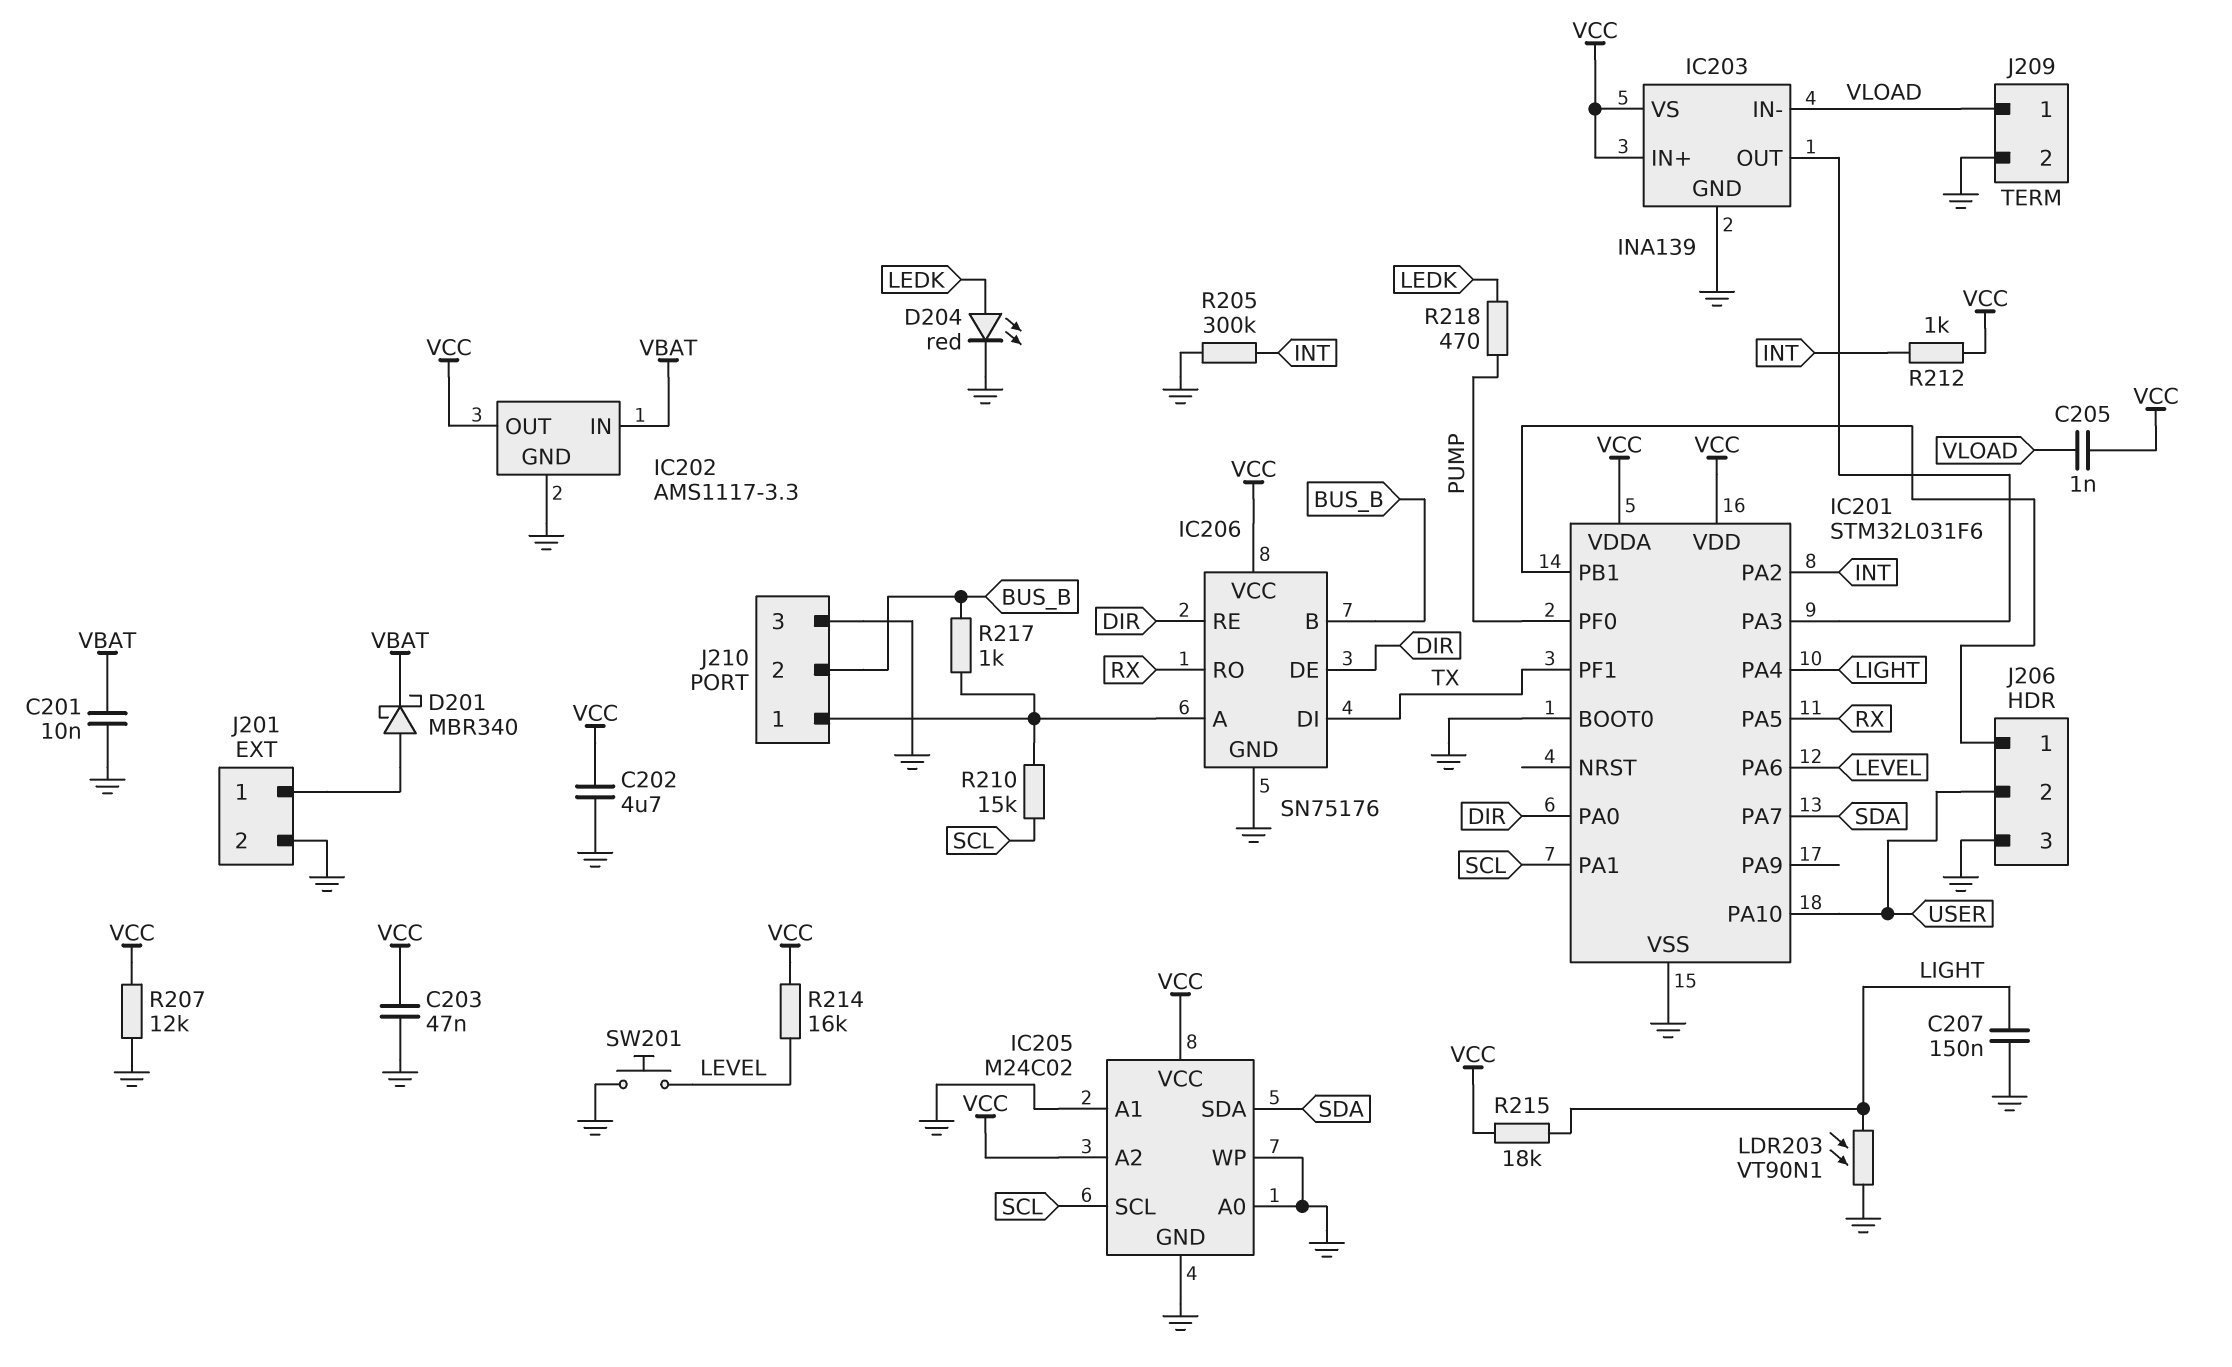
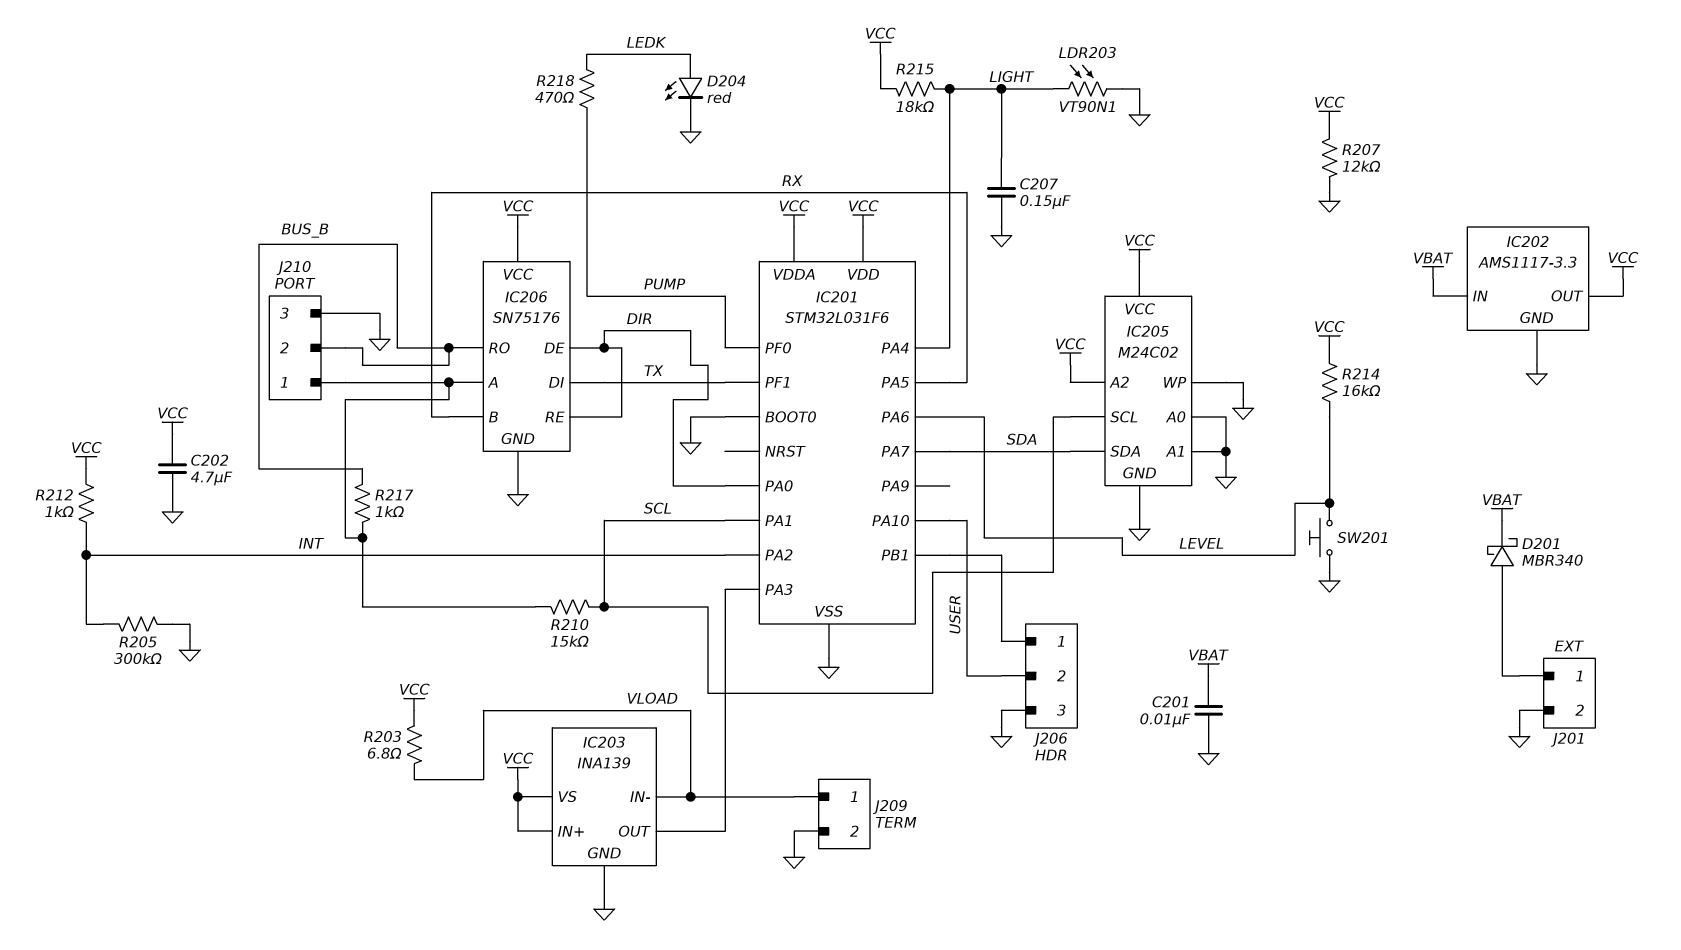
C203: 47nF (GND, VCC) -> none
C205: 1nF (VCC, VLOAD) -> none
IC206 pin B: BUS_B -> RX
IC206 pin RO: RX -> BUS_B
R203: none -> 6.8 (VCC, VLOAD)

